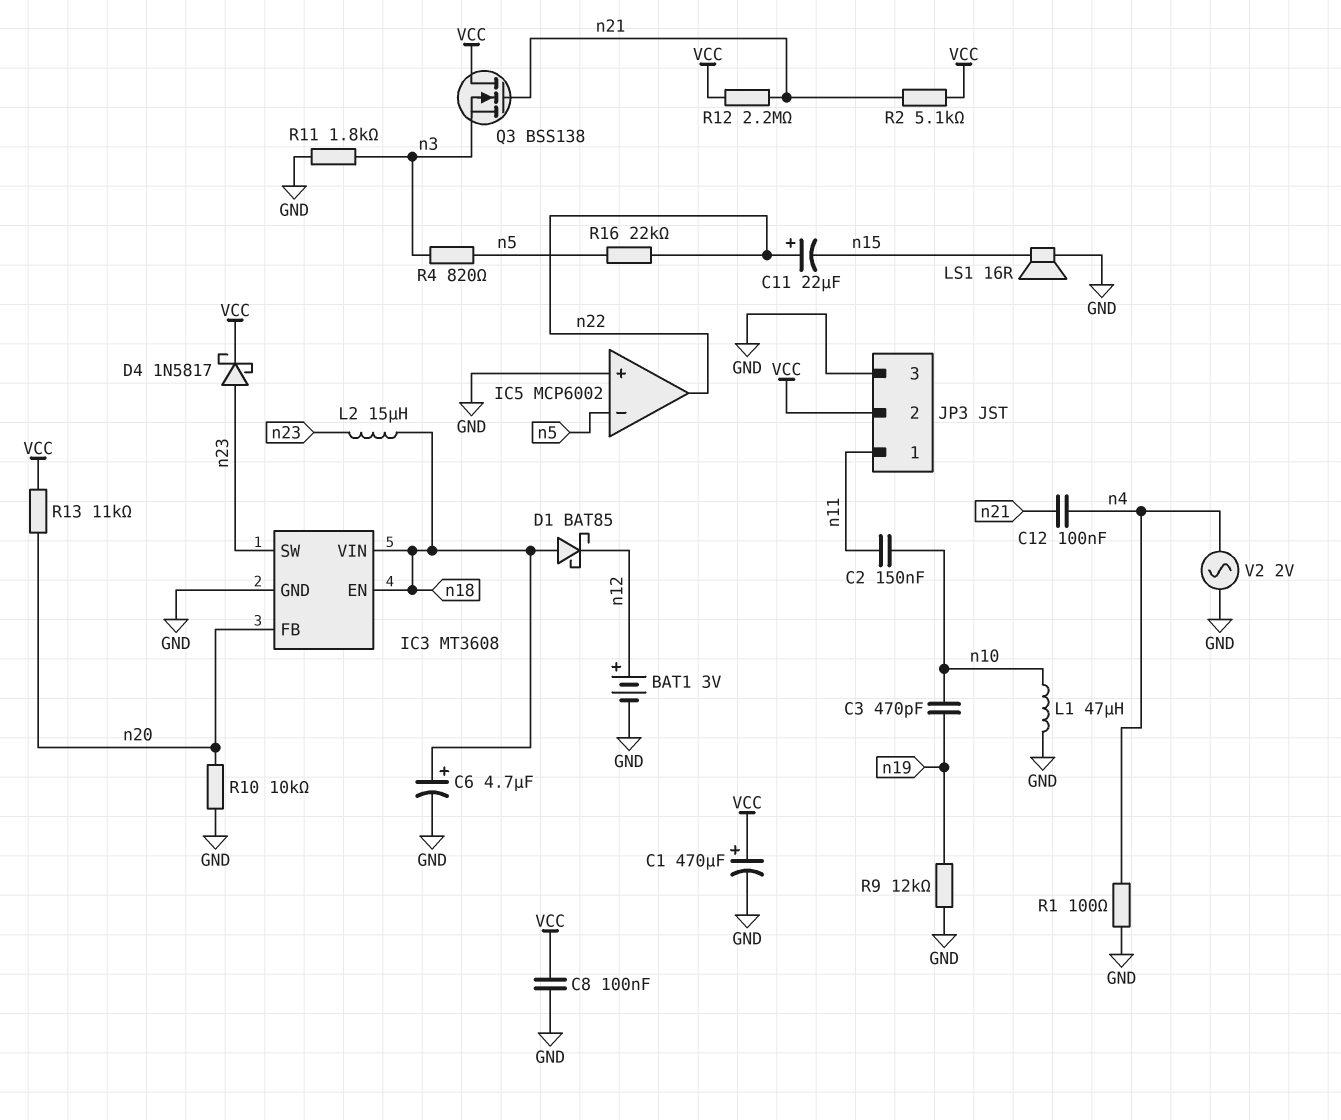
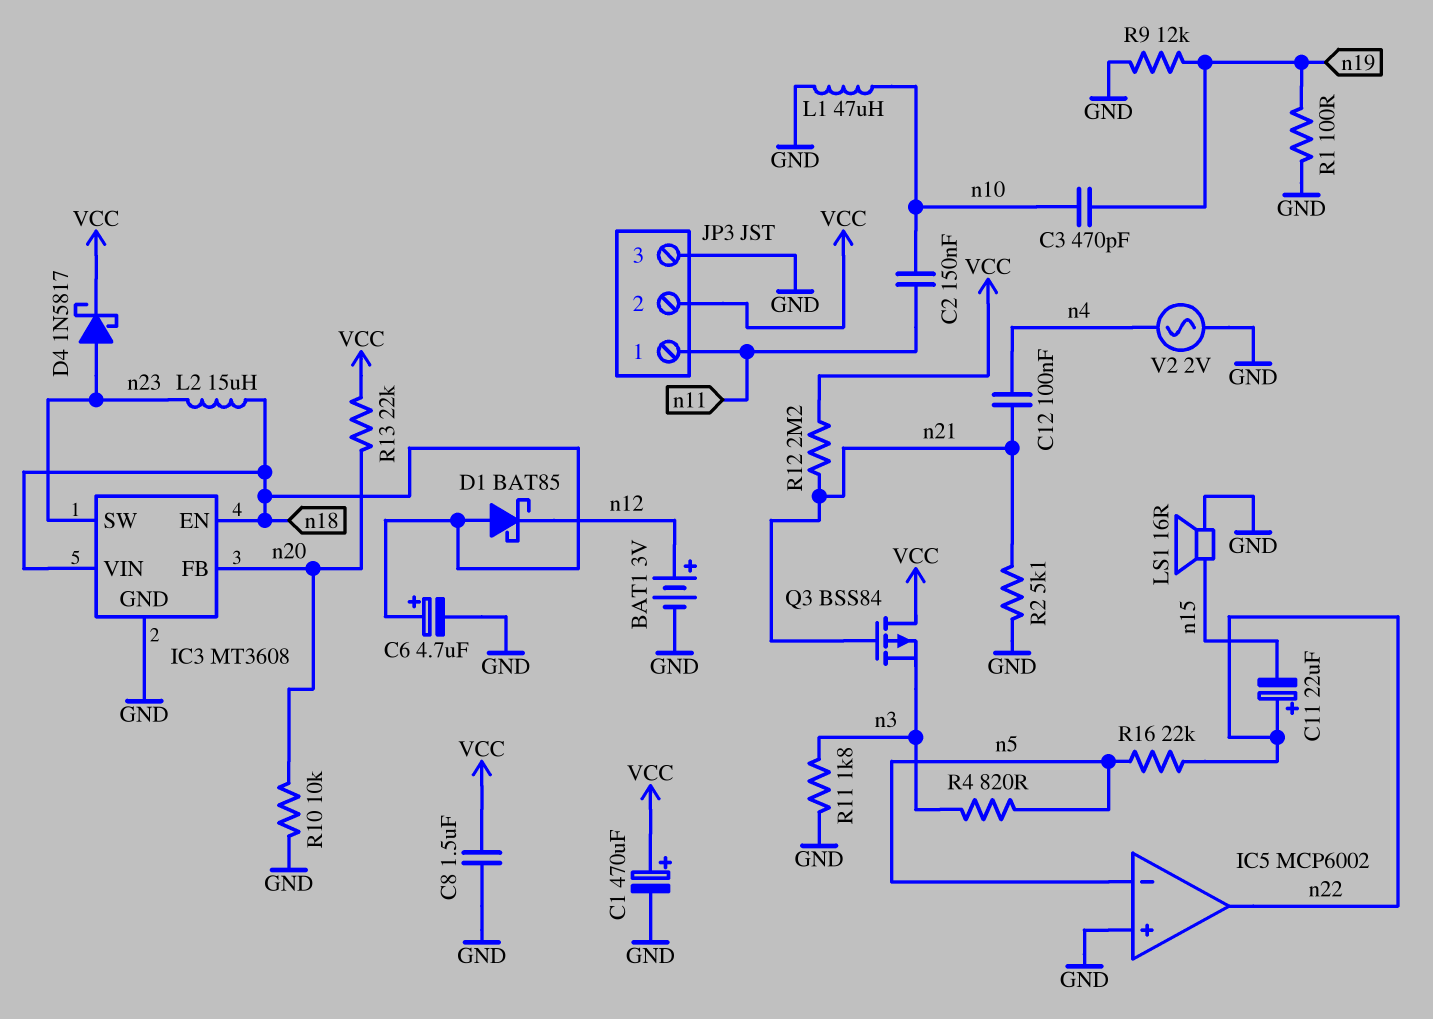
C8: 100nF (GND, VCC) -> 1.5uF (GND, VCC)
Q3: NMOS BSS138 (G n21, D VCC, S n3) -> PMOS BSS84 (G n21, D VCC, S n3)
R1: 100 (GND, n4) -> 100 (GND, n19)
R2: 5.1k (VCC, n21) -> 5.1k (GND, n21)
R13: 11k (VCC, n20) -> 22k (VCC, n20)

